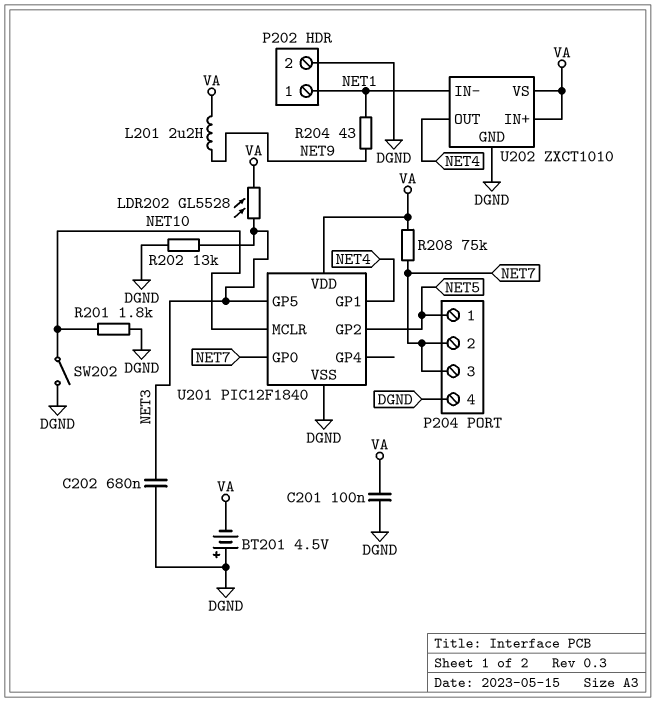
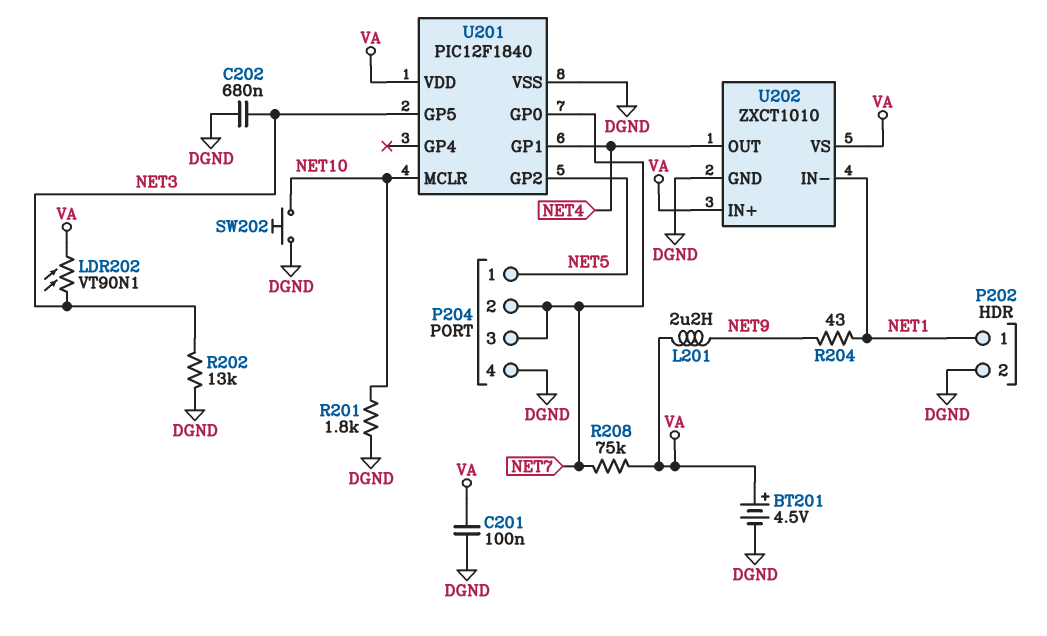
BT201: 4.5V (plus DGND, minus VA) -> 4.5V (plus VA, minus DGND)
LDR202: GL5528 (NET3, VA) -> VT90N1 (NET3, VA)
SW202: switch (DGND, NET10) -> button (DGND, NET10)

